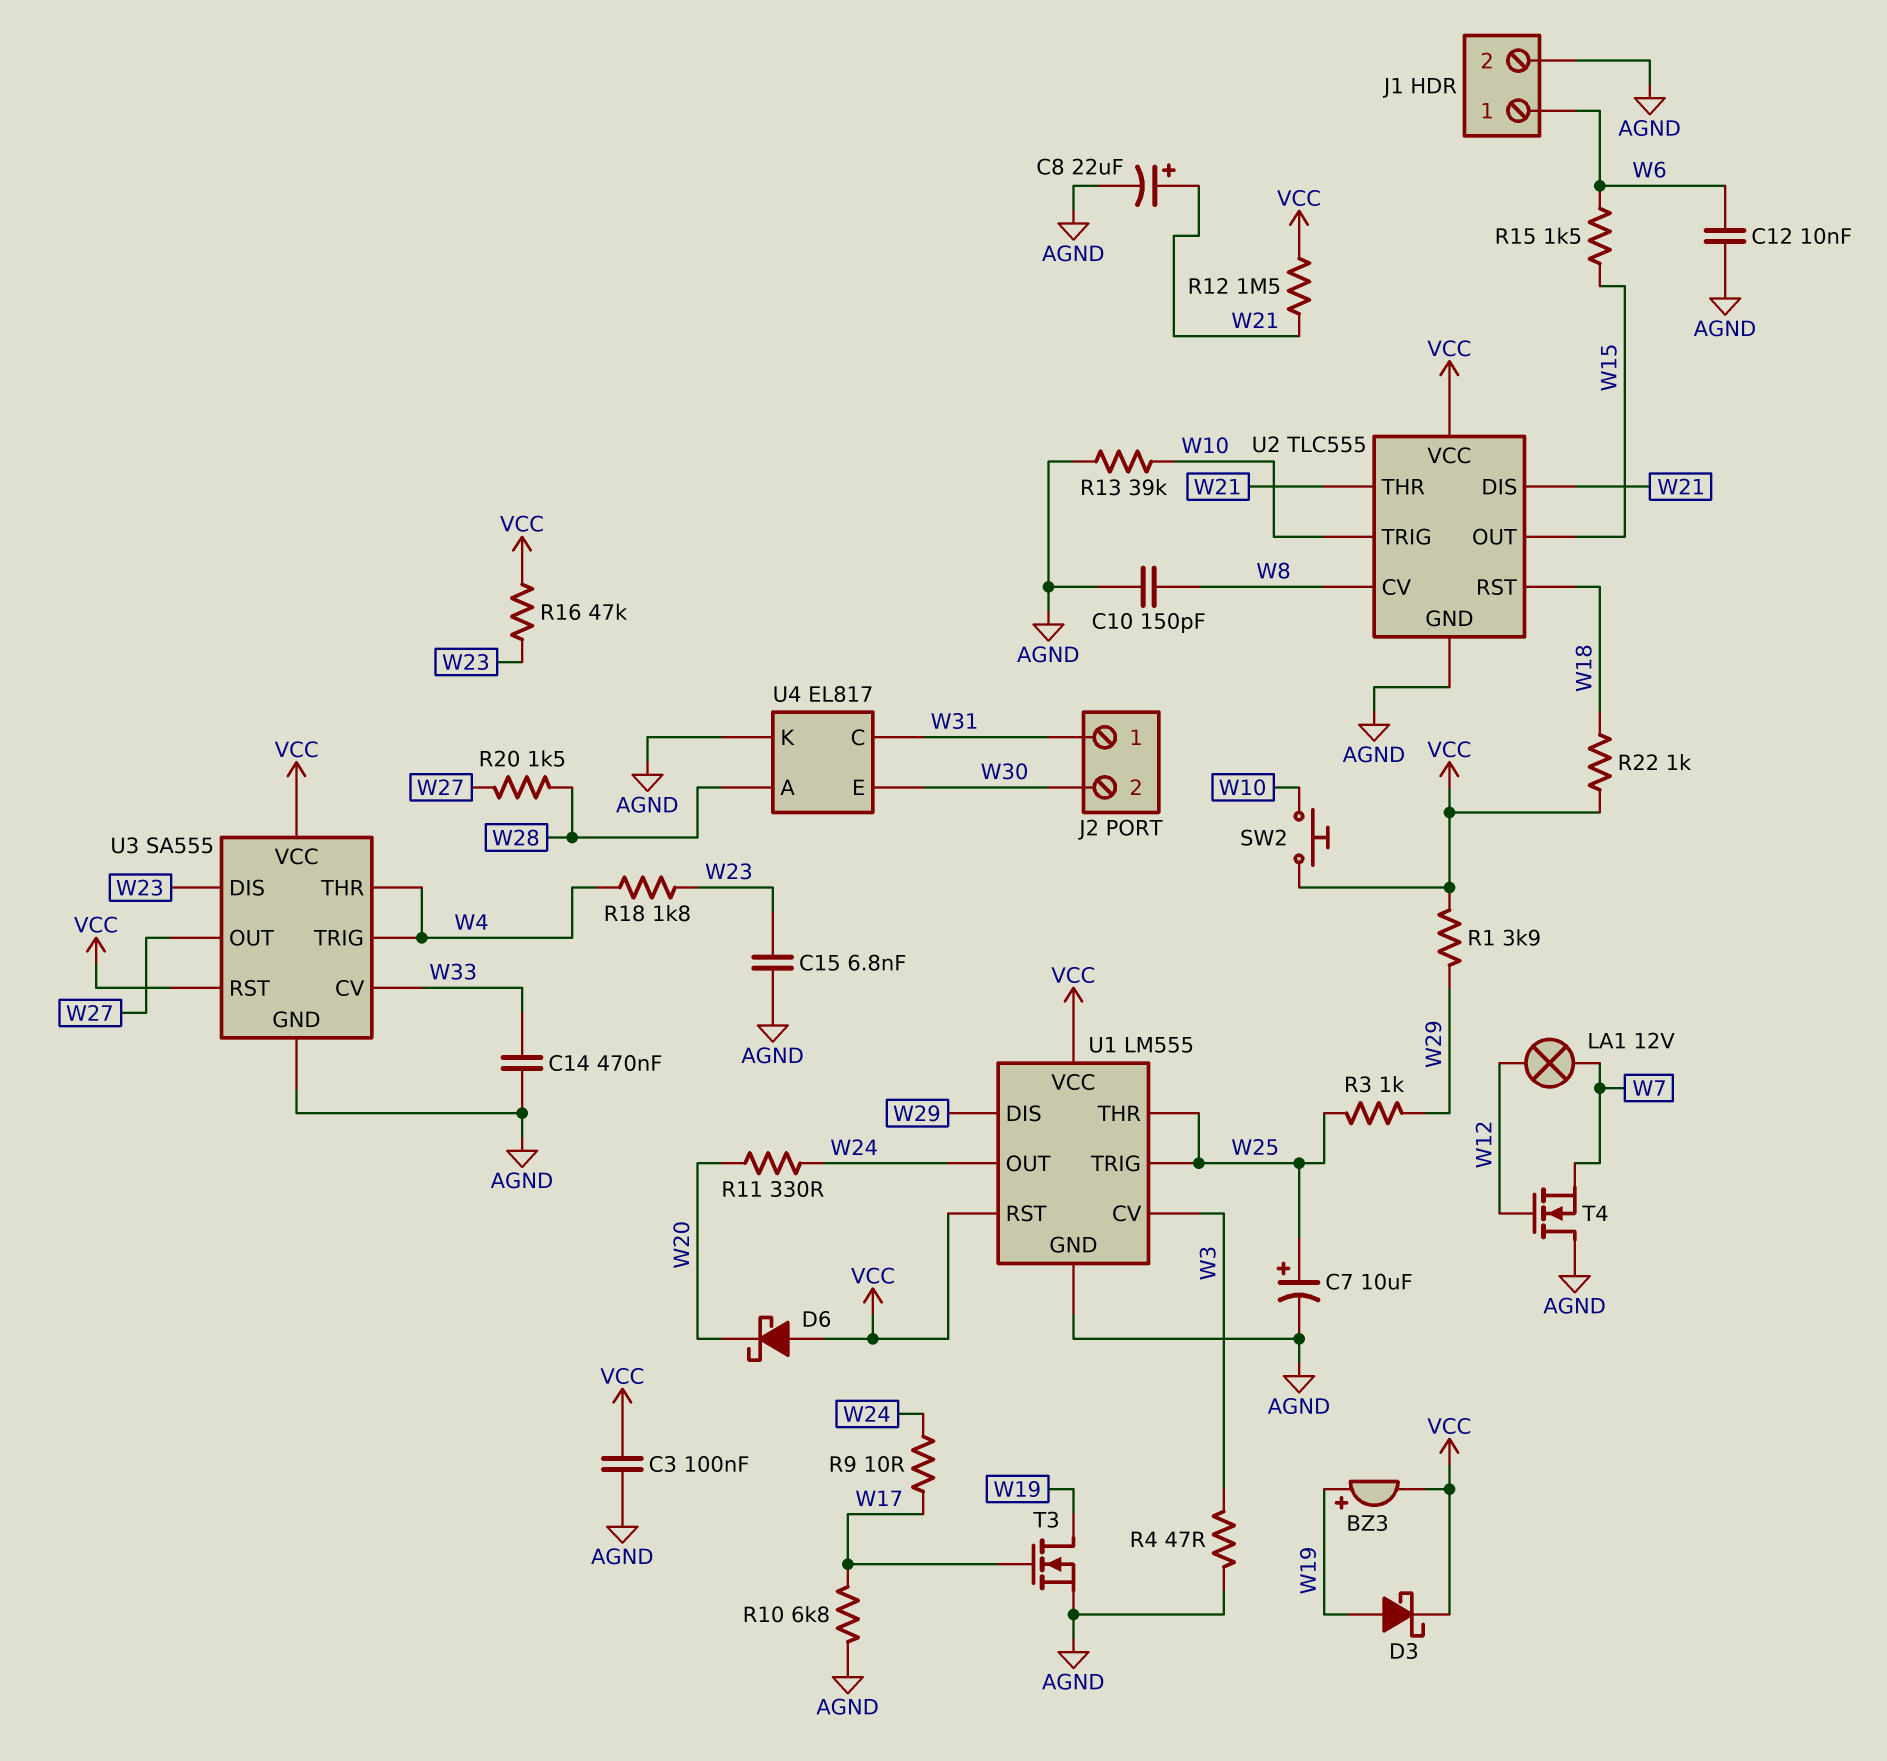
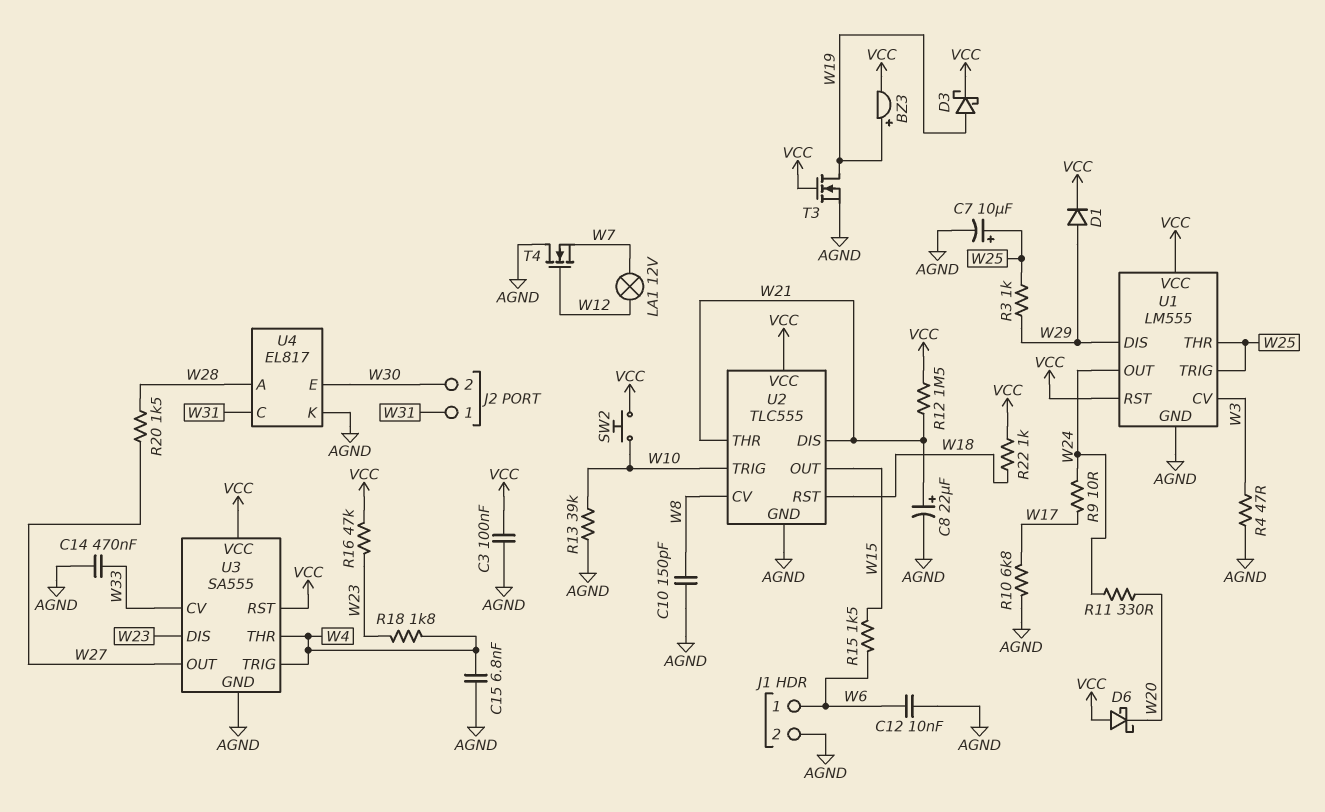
C15: 6.8nF (AGND, W23) -> 6.8nF (AGND, W4)
D1: none -> diode (A W29, K VCC)
R1: 3.9k (VCC, W29) -> none
T3: NMOS (G W17, D W19, S AGND) -> NMOS (G VCC, D W19, S AGND)

